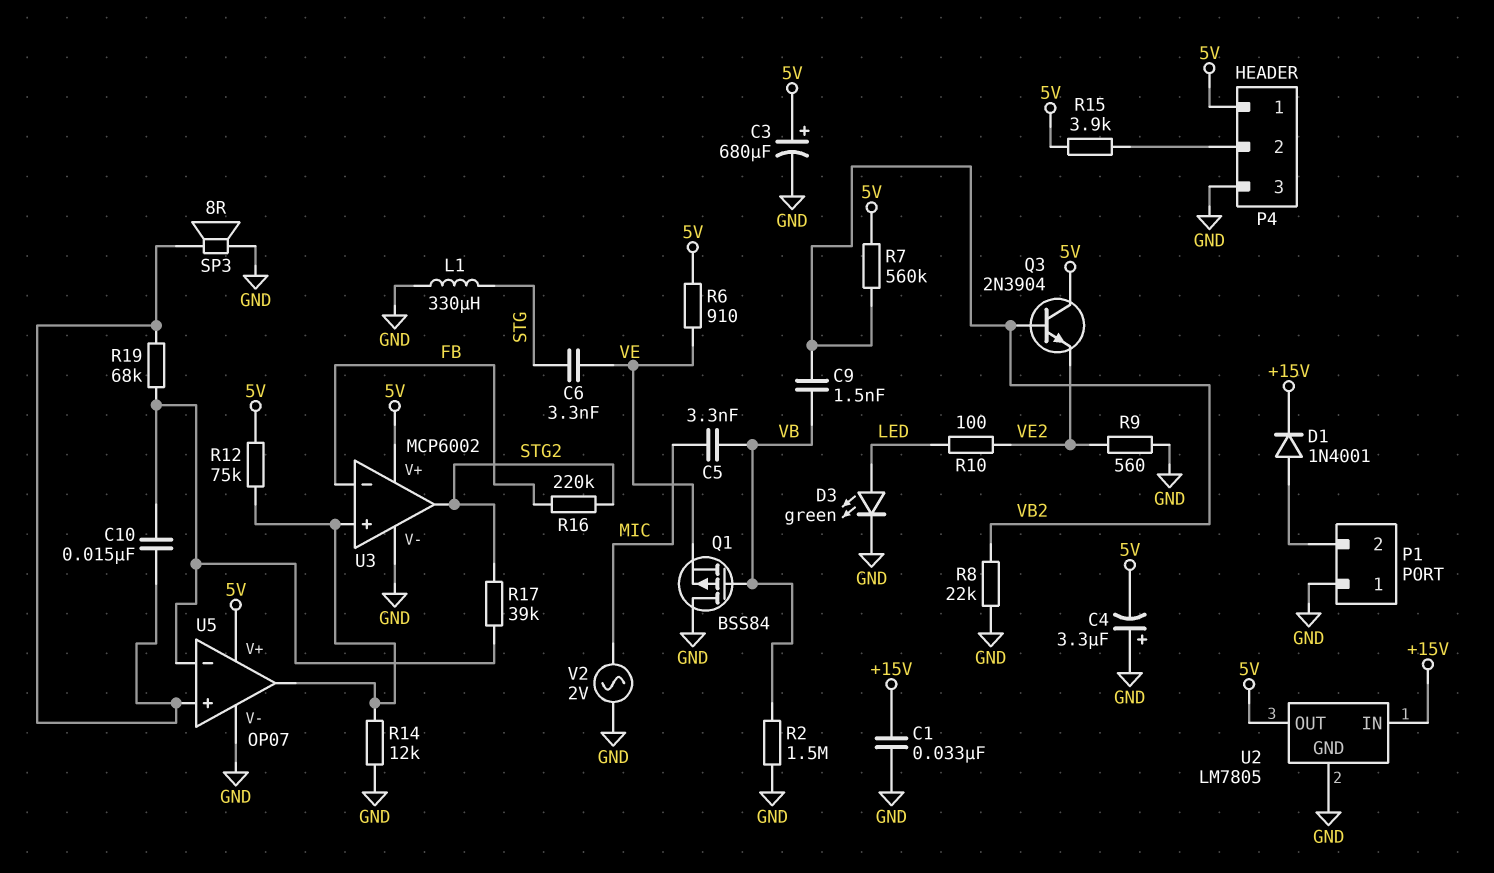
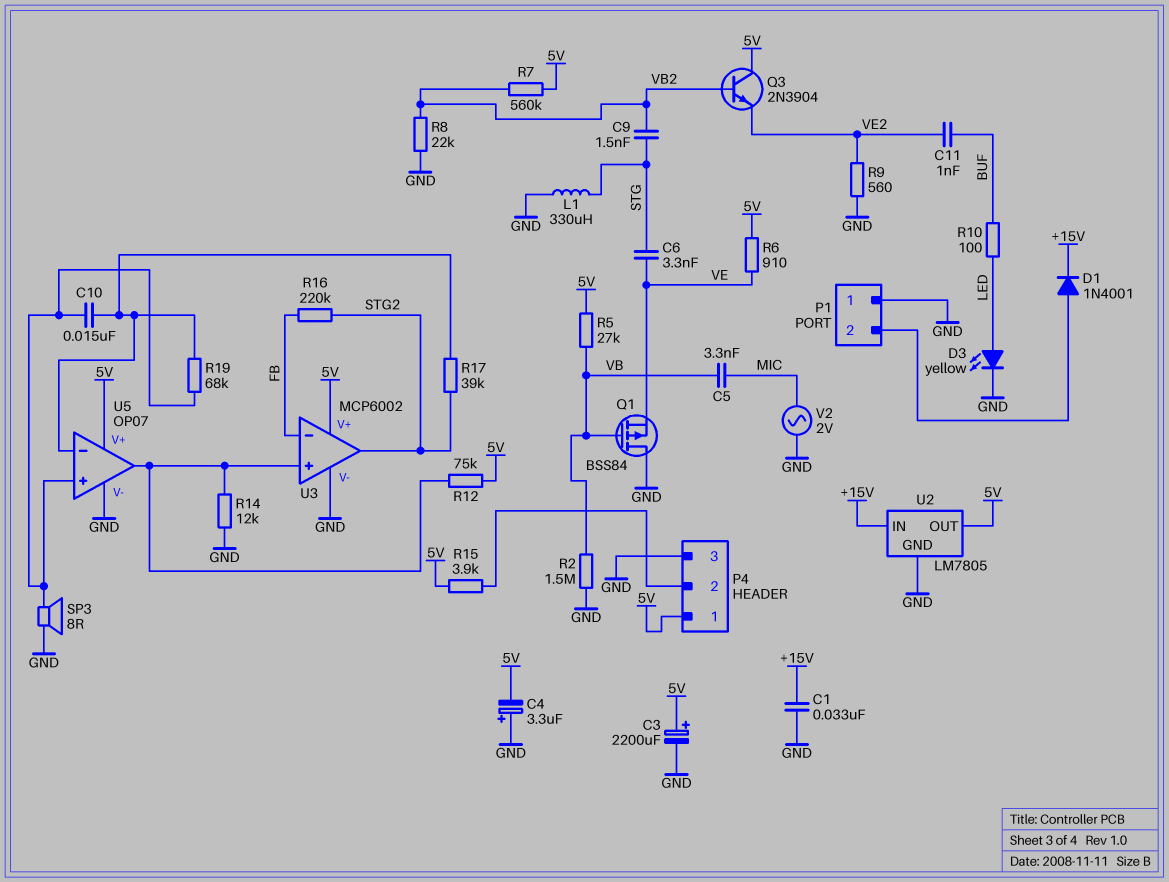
C3: 680uF (plus 5V, minus GND) -> 2200uF (plus 5V, minus GND)
C9: 1.5nF (VB, VB2) -> 1.5nF (STG, VB2)
C11: none -> 1nF (BUF, VE2)
D3: LED green (A LED, K GND) -> LED yellow (A LED, K GND)
R5: none -> 27k (5V, VB)
R10: 100 (LED, VE2) -> 100 (BUF, LED)

